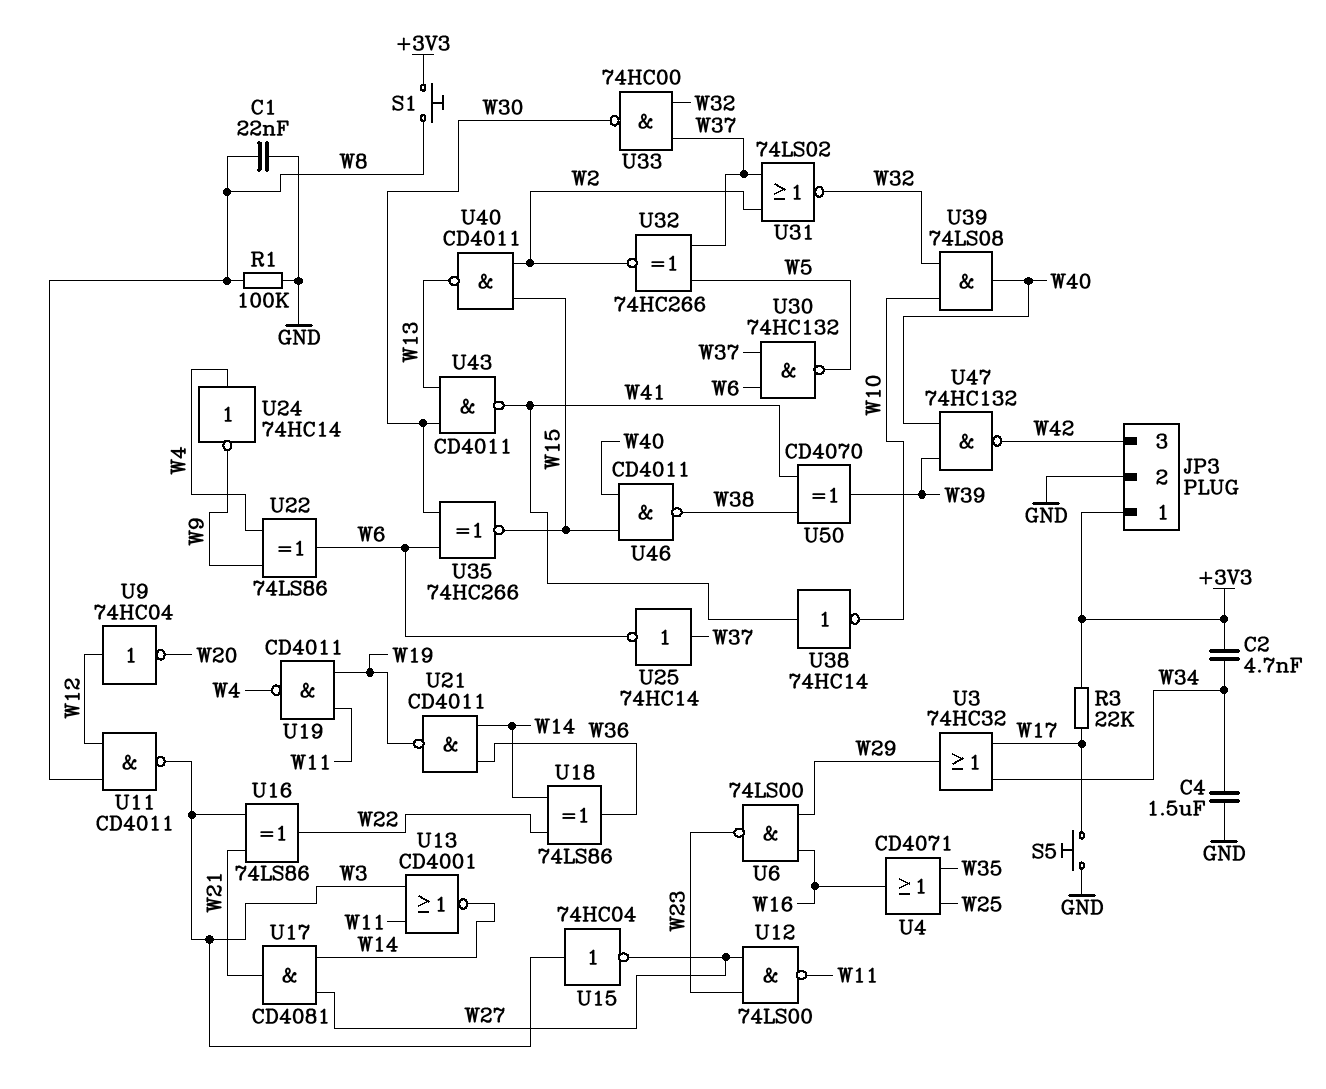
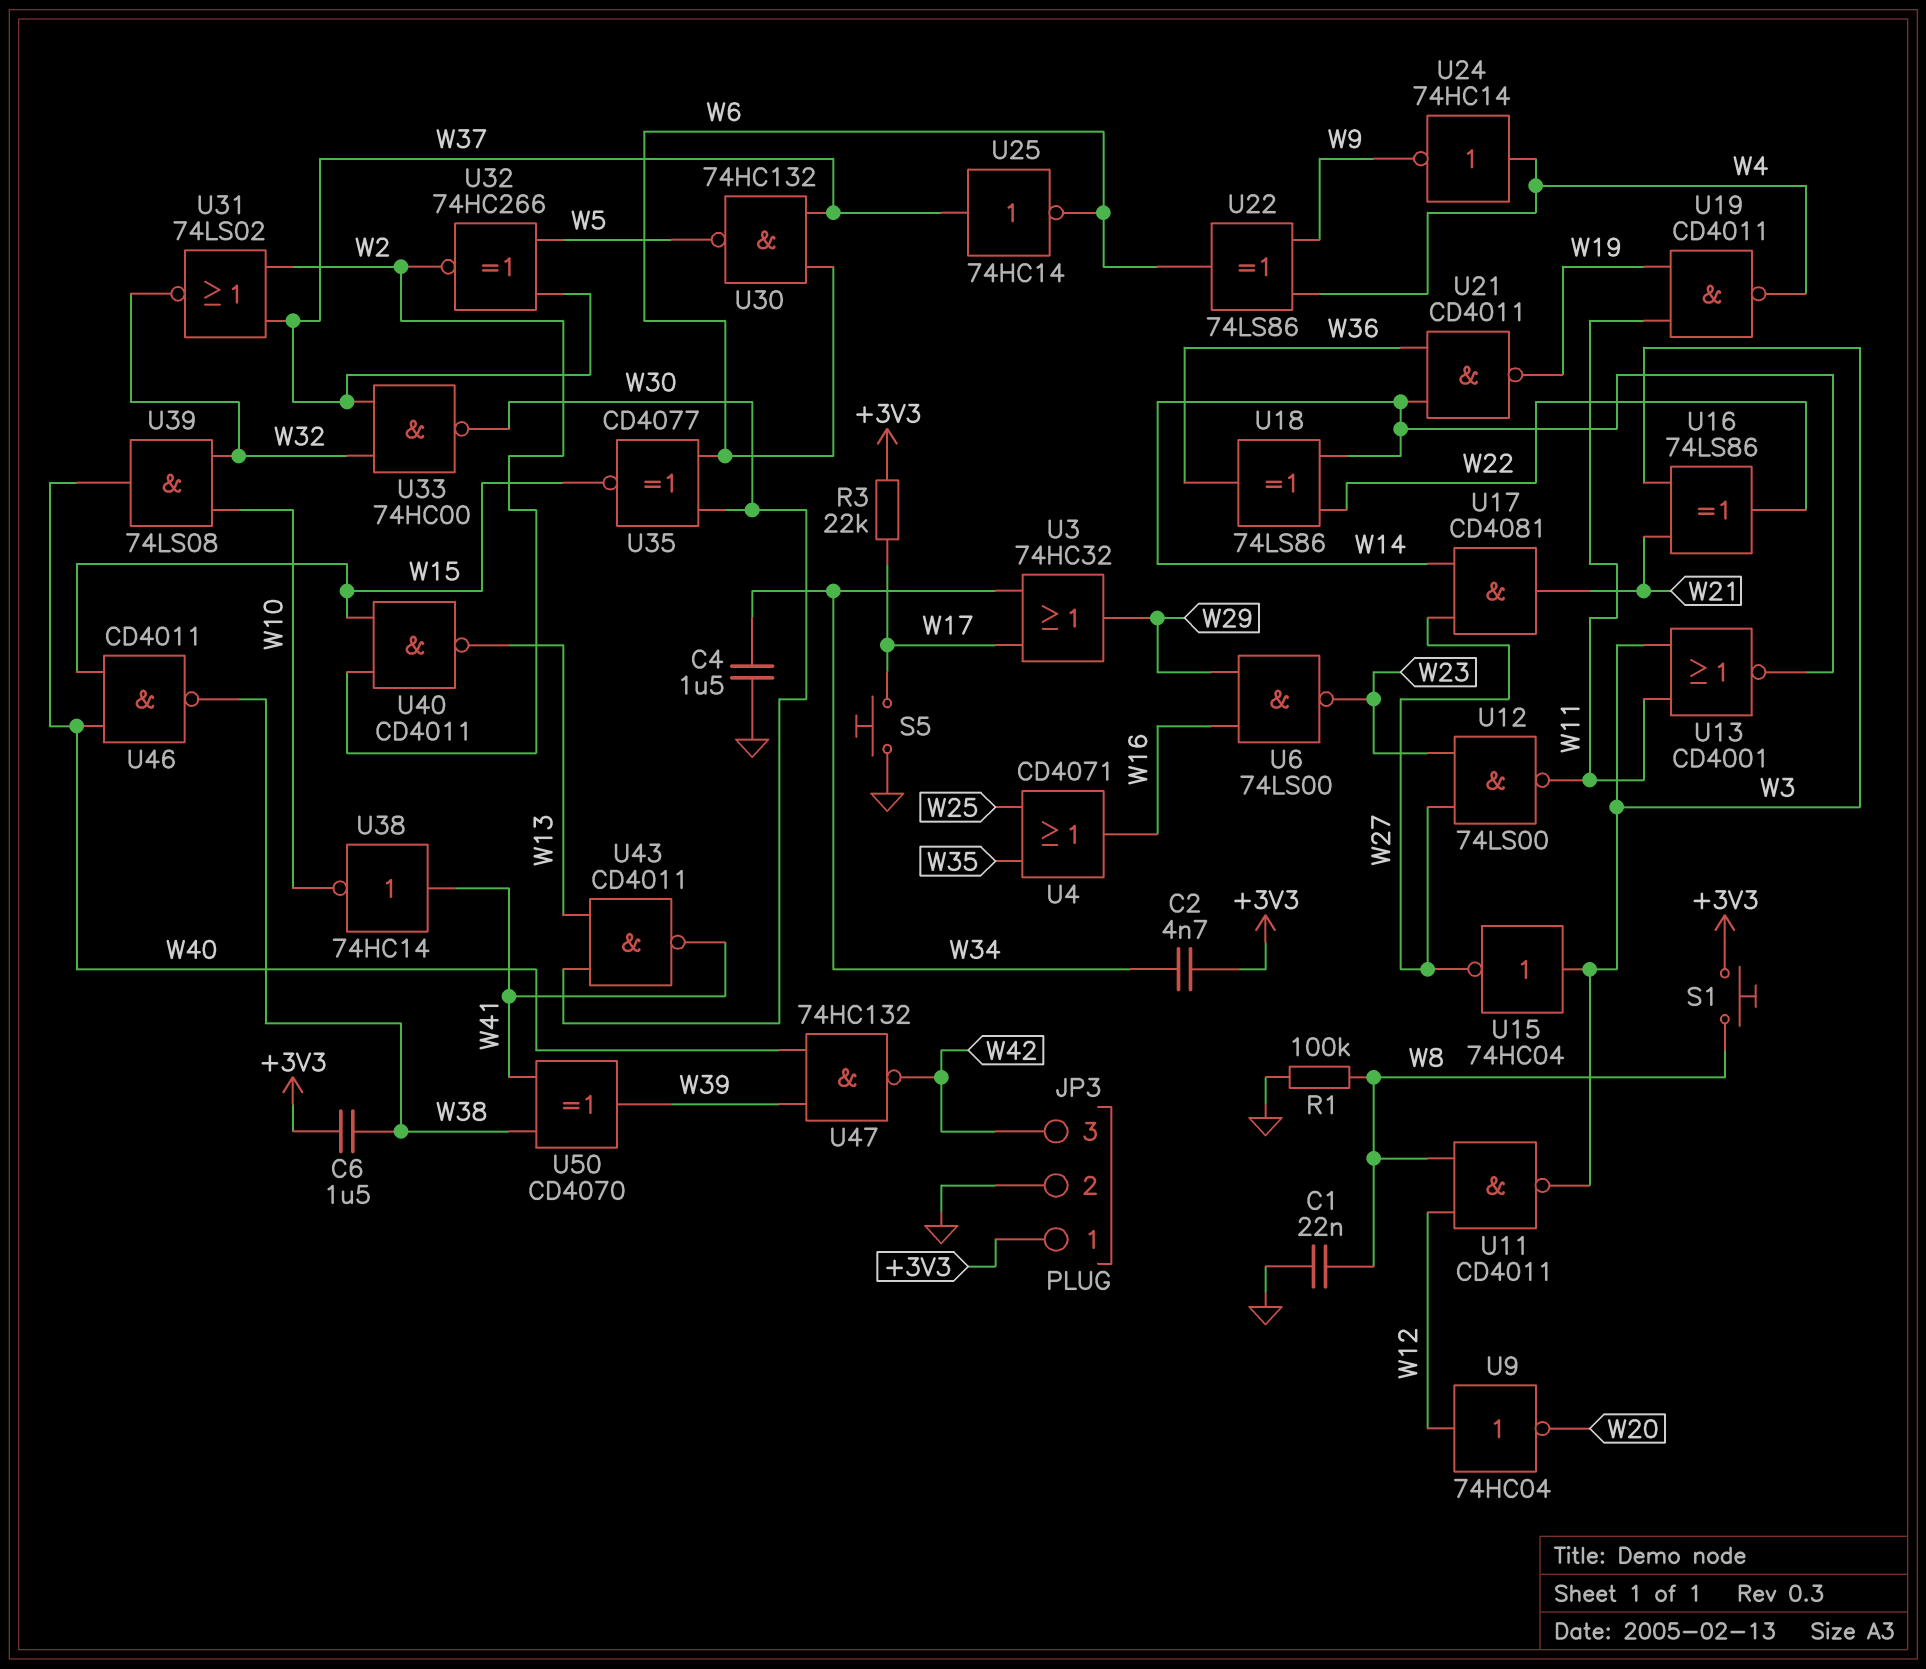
C6: none -> 1.5uF (+3V3, W38)
U35: XNOR 74HC266 (in W6, in W30, out W15) -> XNOR CD4077 (in W6, in W30, out W15)

